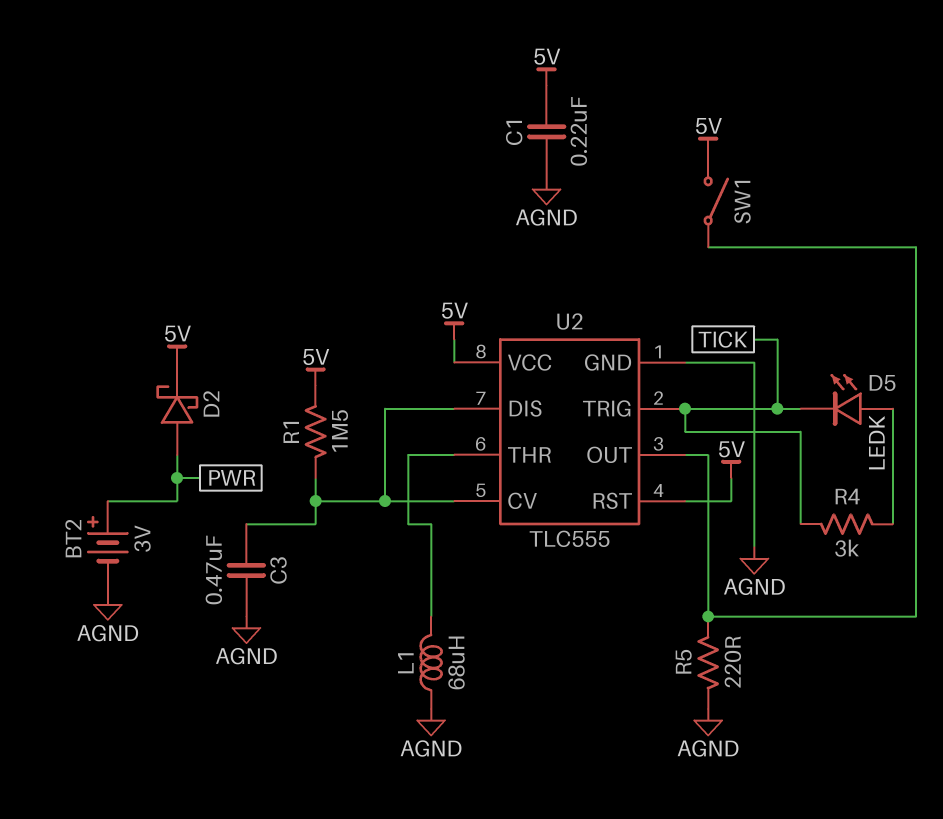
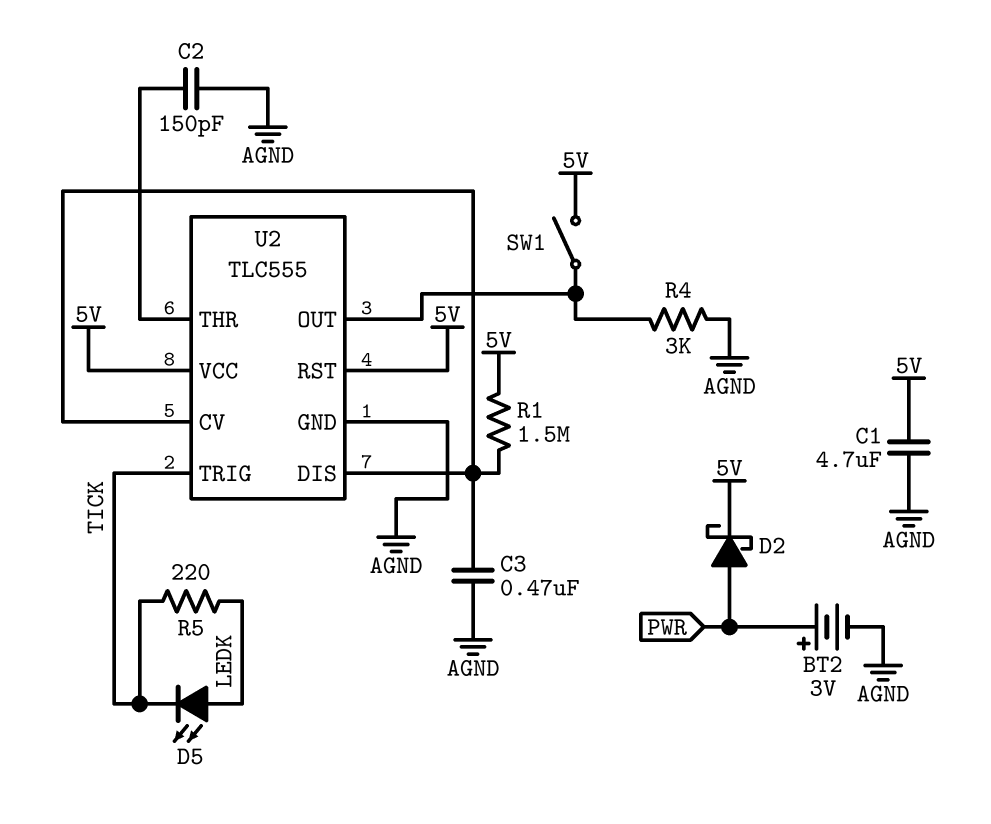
C1: 220nF (5V, AGND) -> 4.7uF (5V, AGND)
C2: none -> 150pF (AGND, U2/THR)
L1: 68uH (AGND, U2/THR) -> none
R4: 3k (LEDK, TICK) -> 3k (AGND, U2/OUT)
R5: 220 (AGND, U2/OUT) -> 220 (LEDK, TICK)

